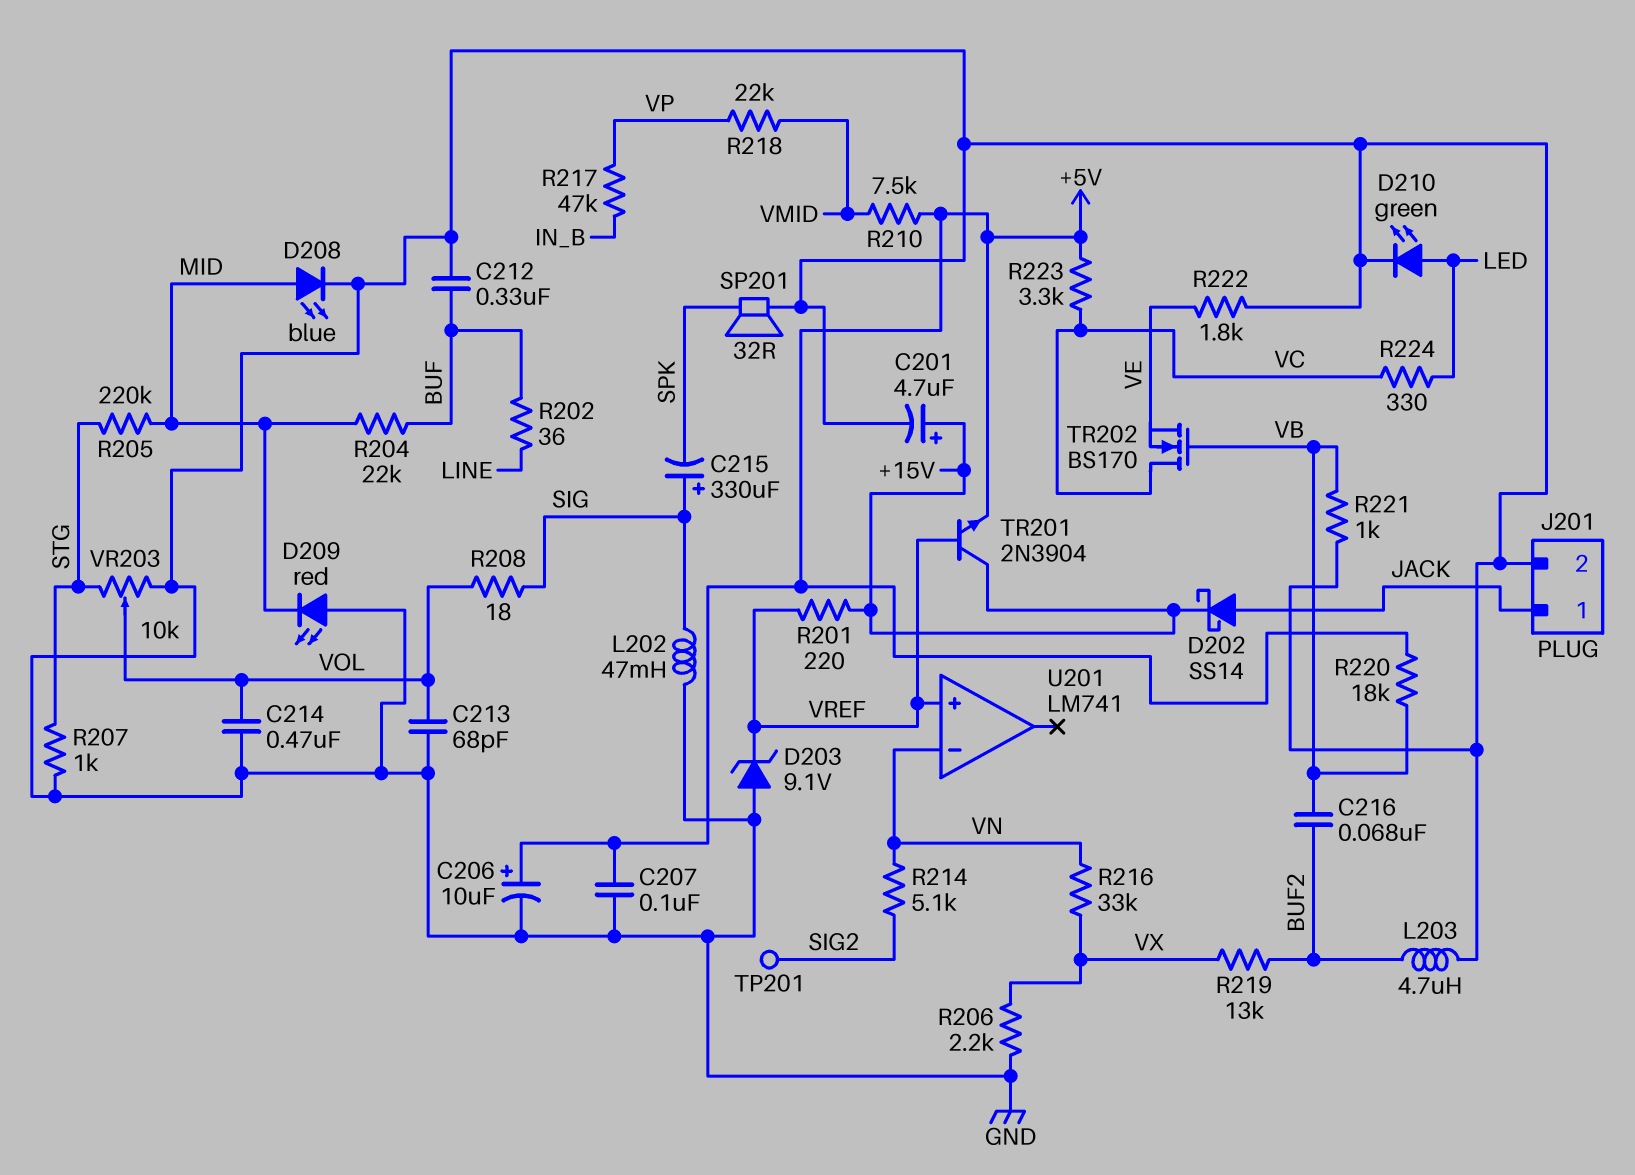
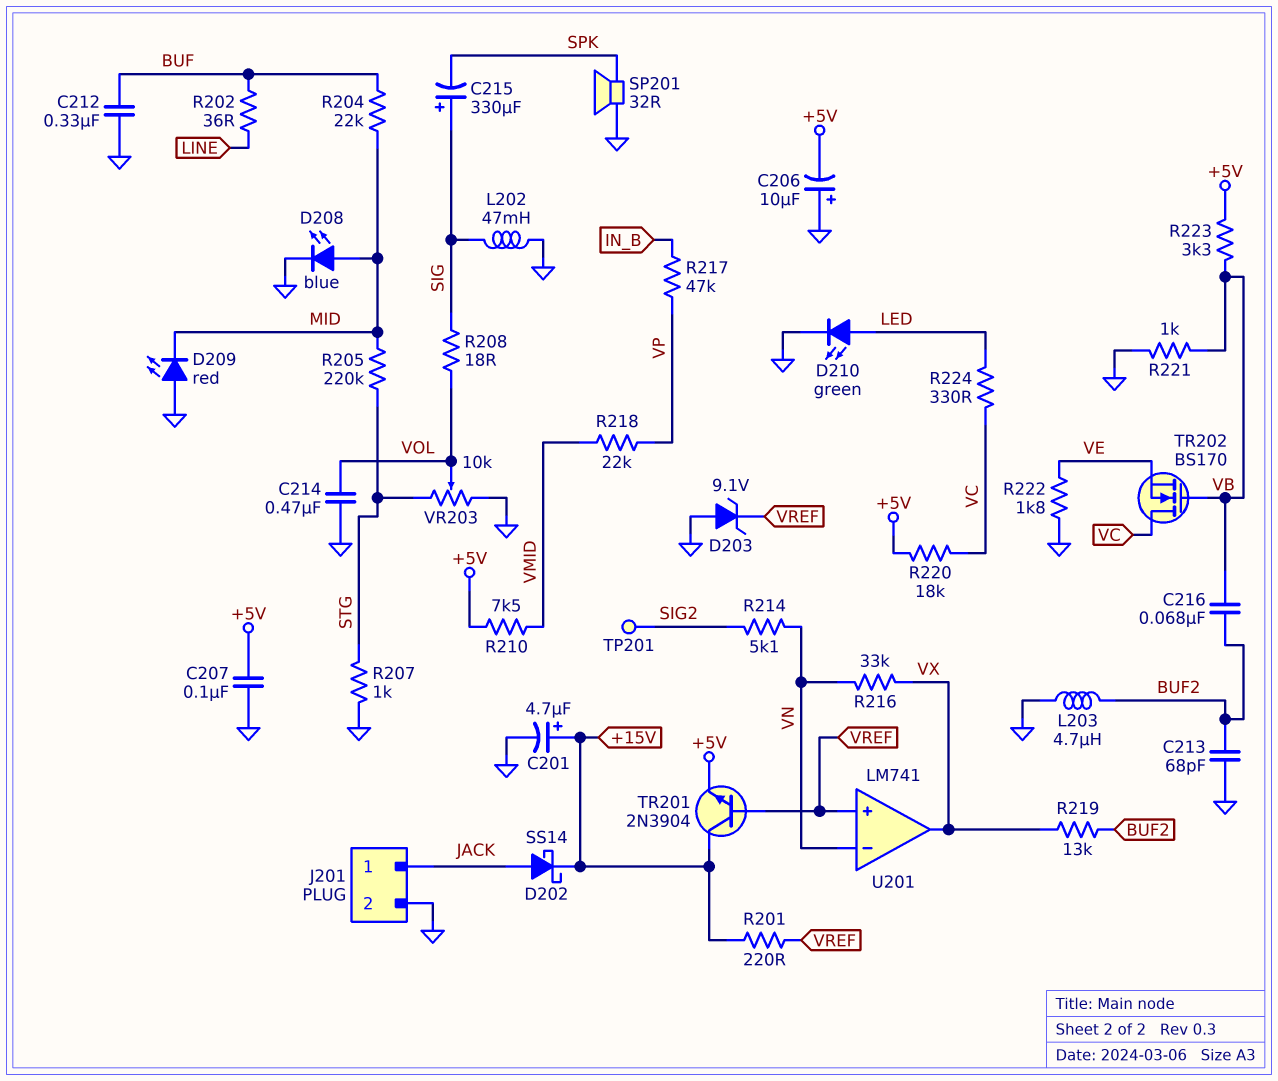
C206: 10uF (plus +5V, minus GND) -> 10uF (plus GND, minus +5V)
C213: 68pF (GND, VOL) -> 68pF (BUF2, GND)
R206: 2.2k (GND, VX) -> none
R220: 18k (+5V, VB) -> 18k (+5V, VC)
R223: 3.3k (+5V, VC) -> 3.3k (+5V, VB)
U201 pin out: none -> VX

